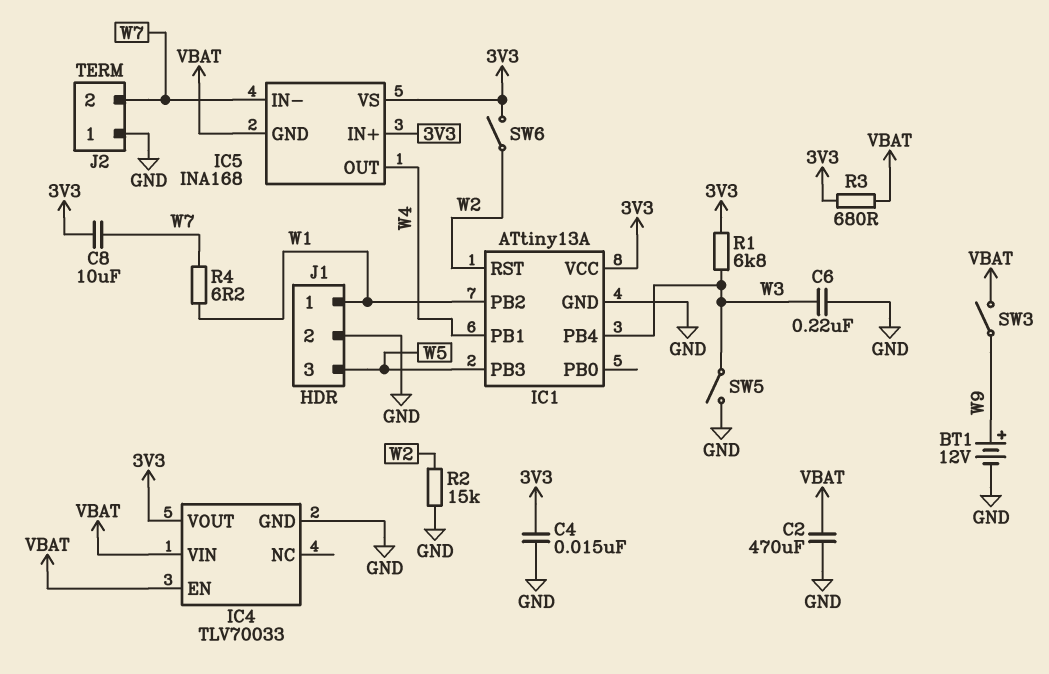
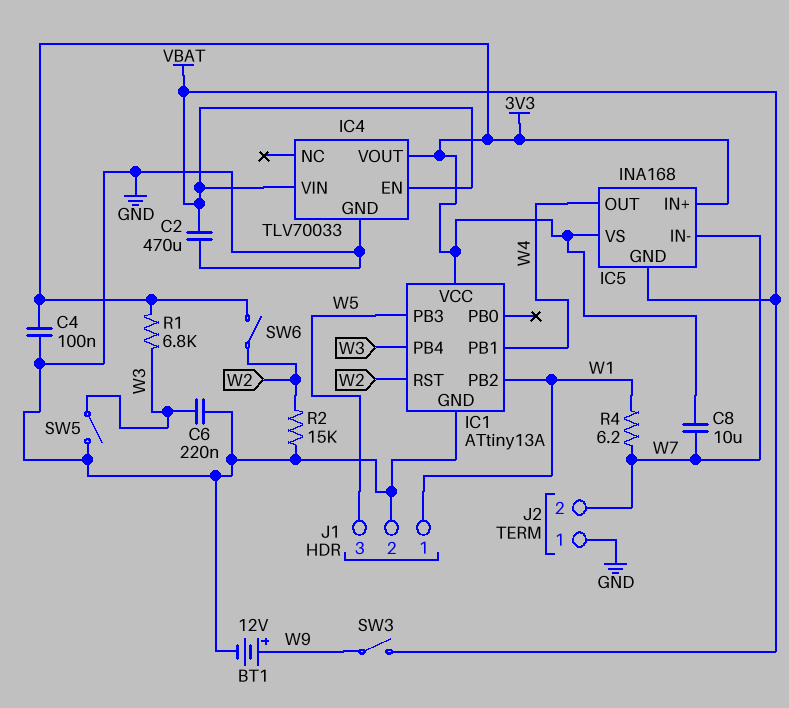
C4: 15nF (3V3, GND) -> 100nF (3V3, GND)
R3: 680 (3V3, VBAT) -> none

